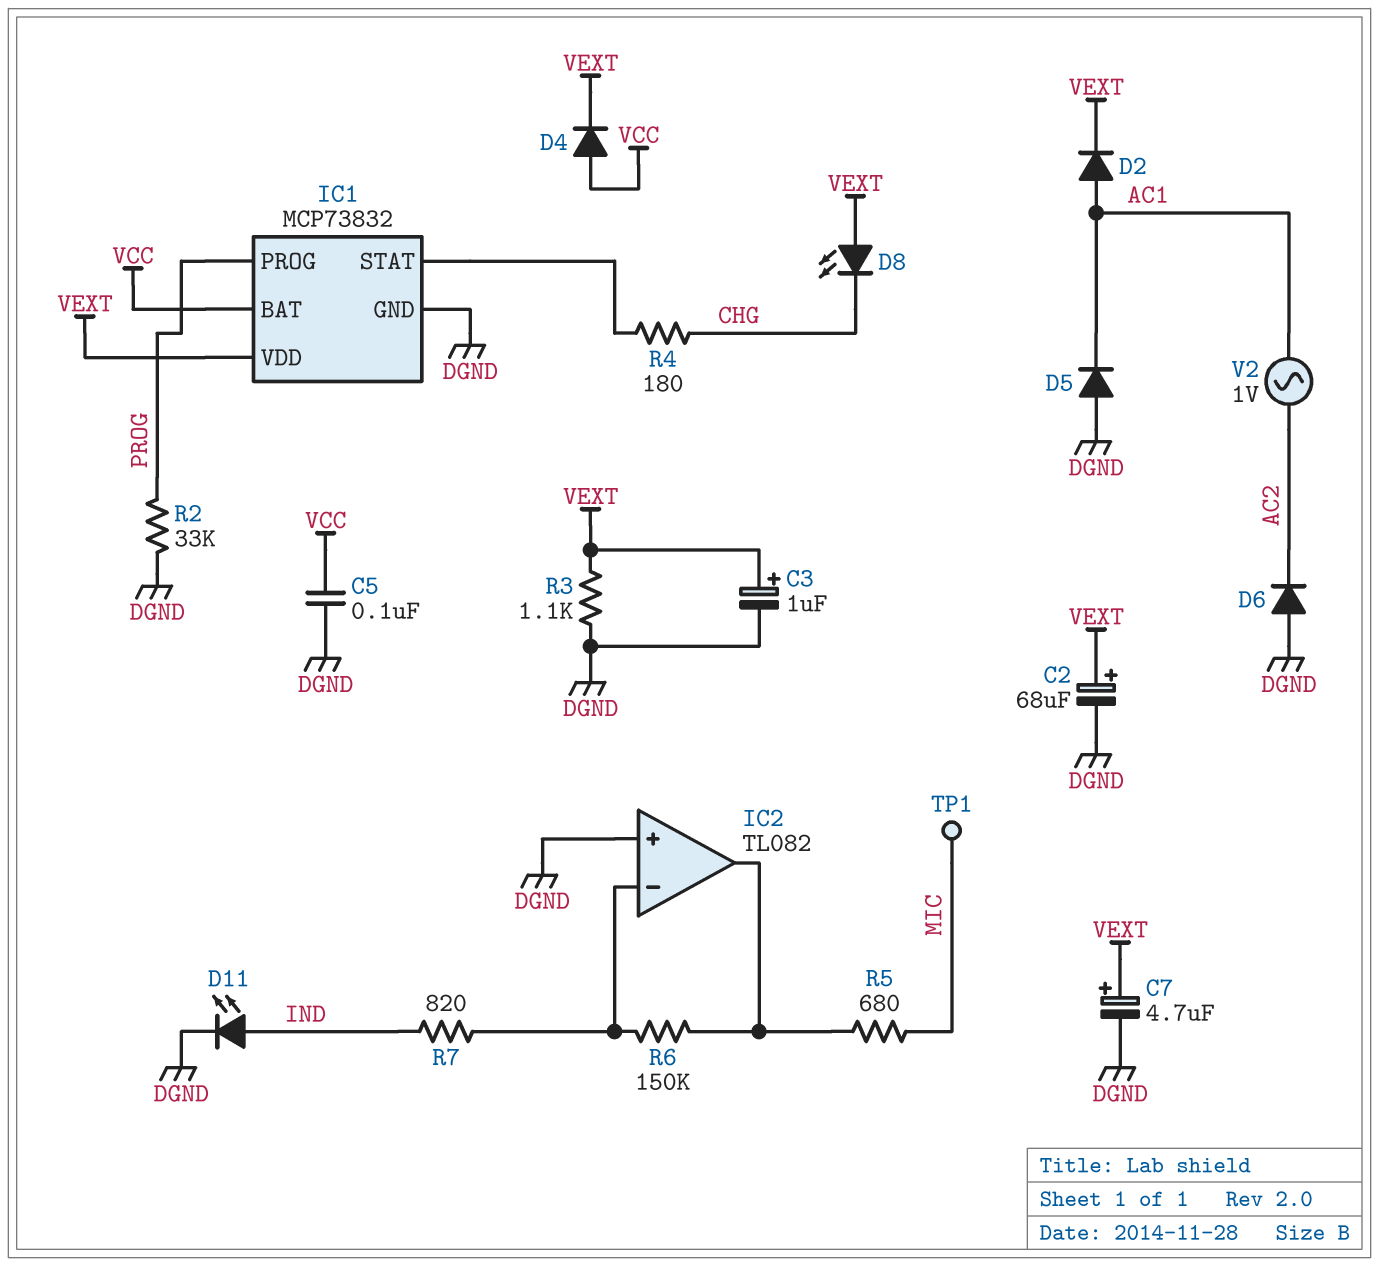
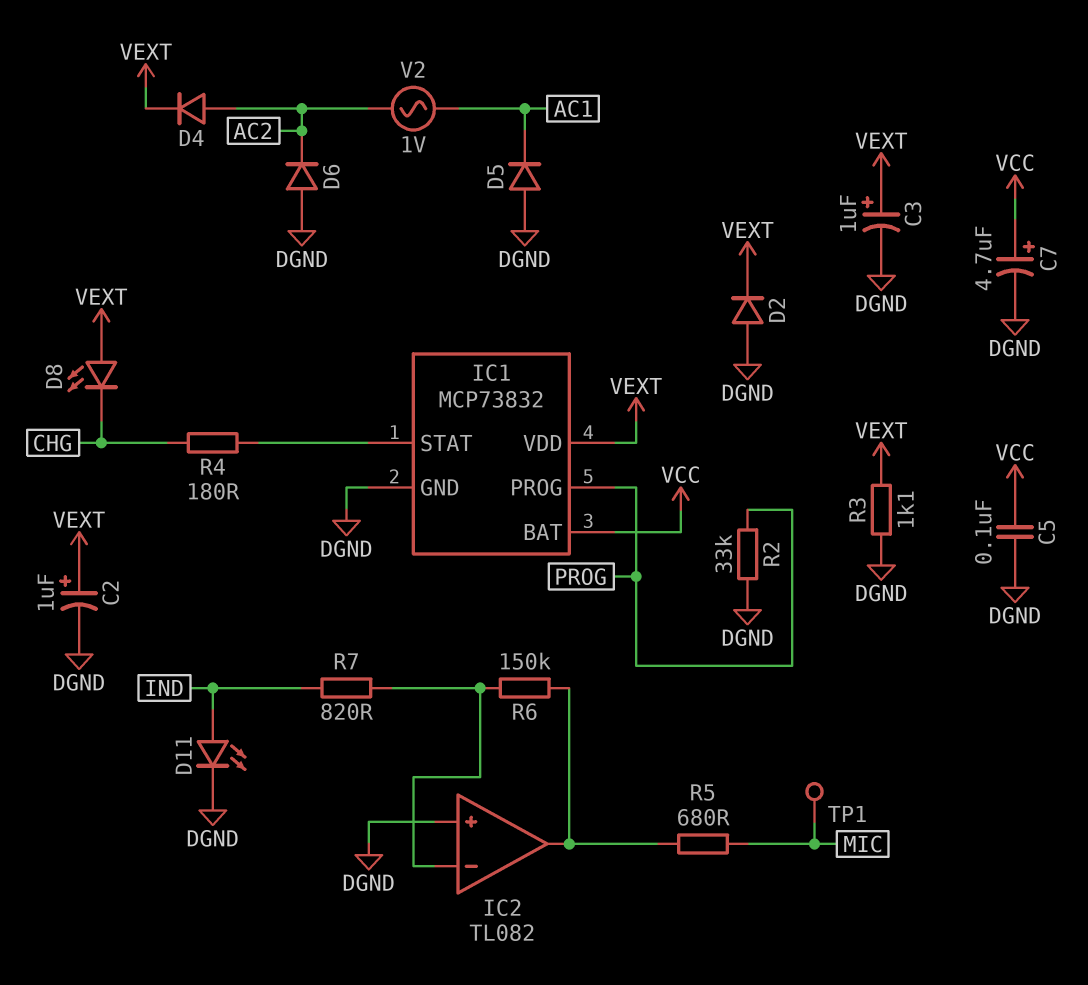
C2: 68uF (plus VEXT, minus DGND) -> 1uF (plus VEXT, minus DGND)
C7: 4.7uF (plus VEXT, minus DGND) -> 4.7uF (plus VCC, minus DGND)
D2: diode (A AC1, K VEXT) -> diode (A DGND, K VEXT)
D4: diode (A VCC, K VEXT) -> diode (A AC2, K VEXT)

